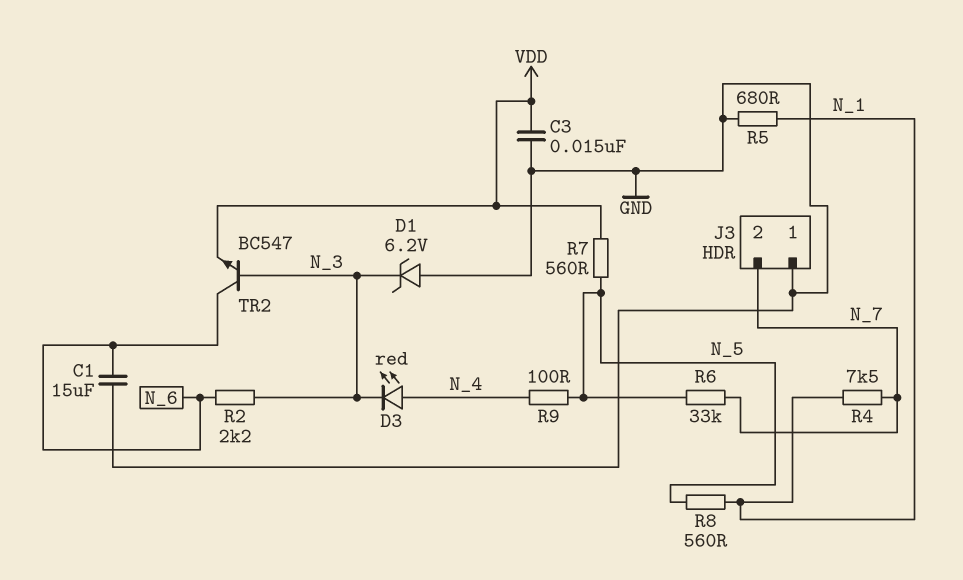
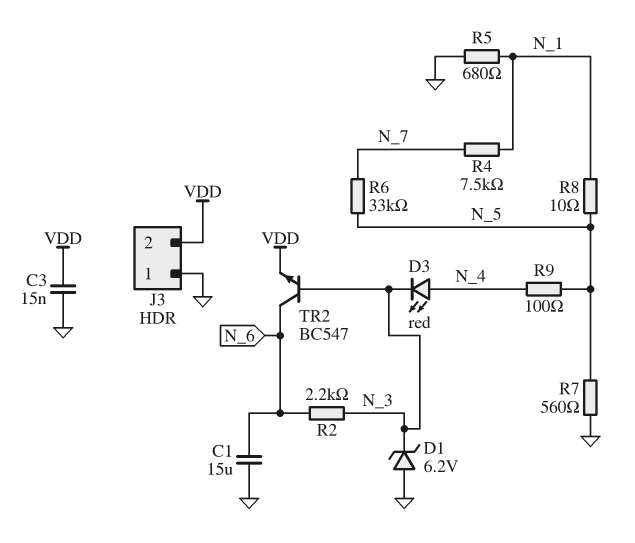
J3 pin 2: N_7 -> VDD
R7: 560 (N_5, VDD) -> 560 (GND, N_5)
R8: 560 (N_1, N_5) -> 10 (N_1, N_5)

